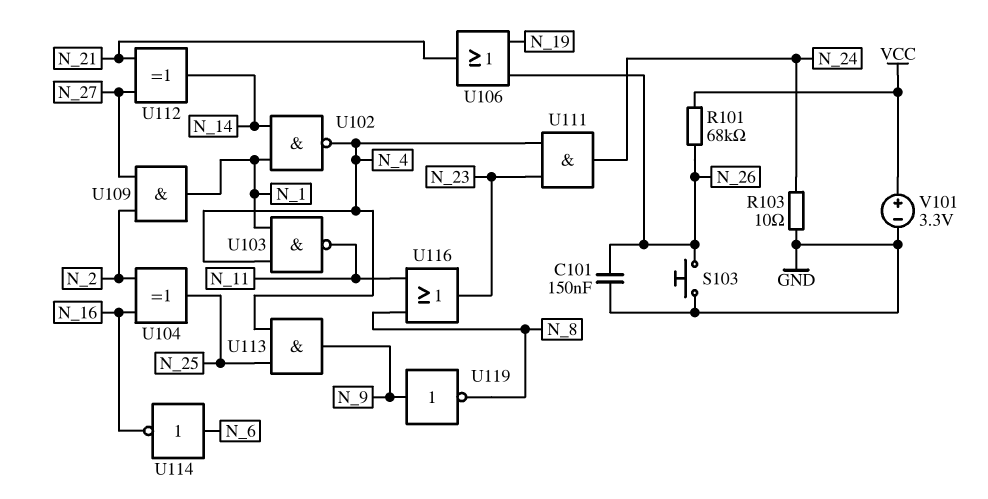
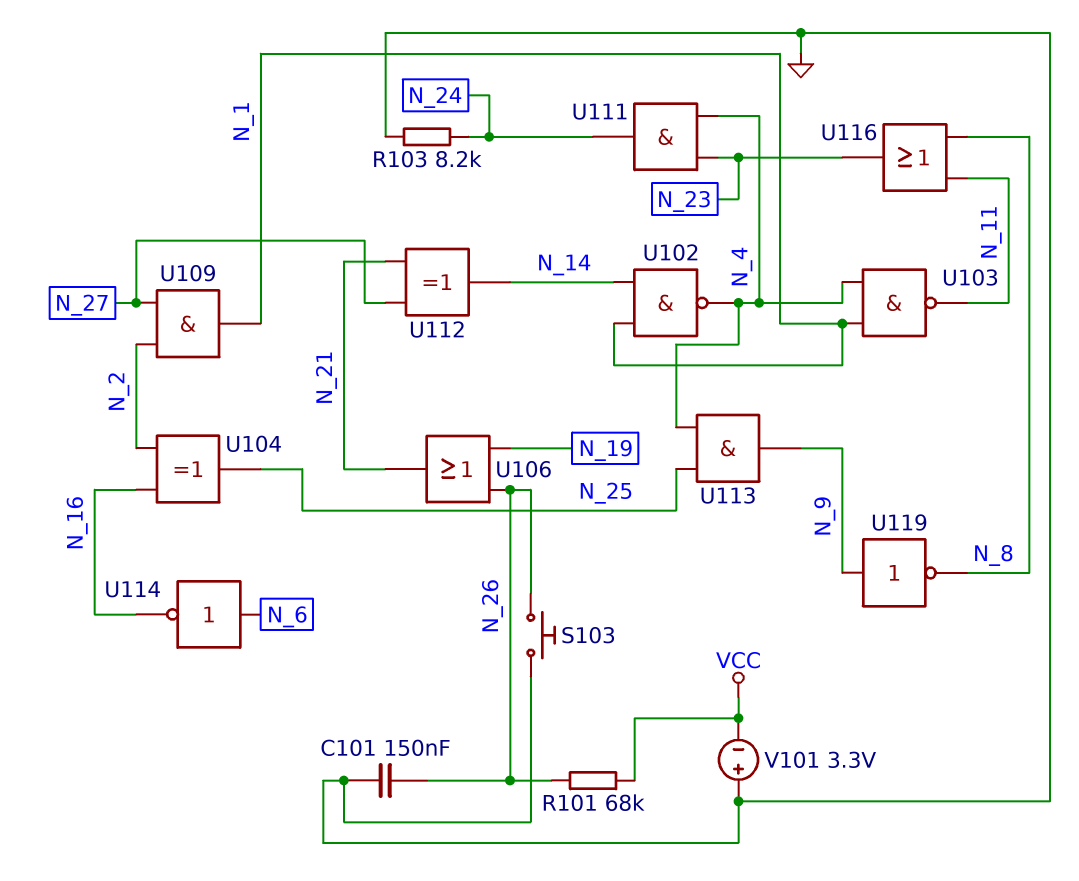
R103: 10 (GND, N_24) -> 8.2k (GND, N_24)
V101: 3.3V (plus VCC, minus GND) -> 3.3V (plus GND, minus VCC)

